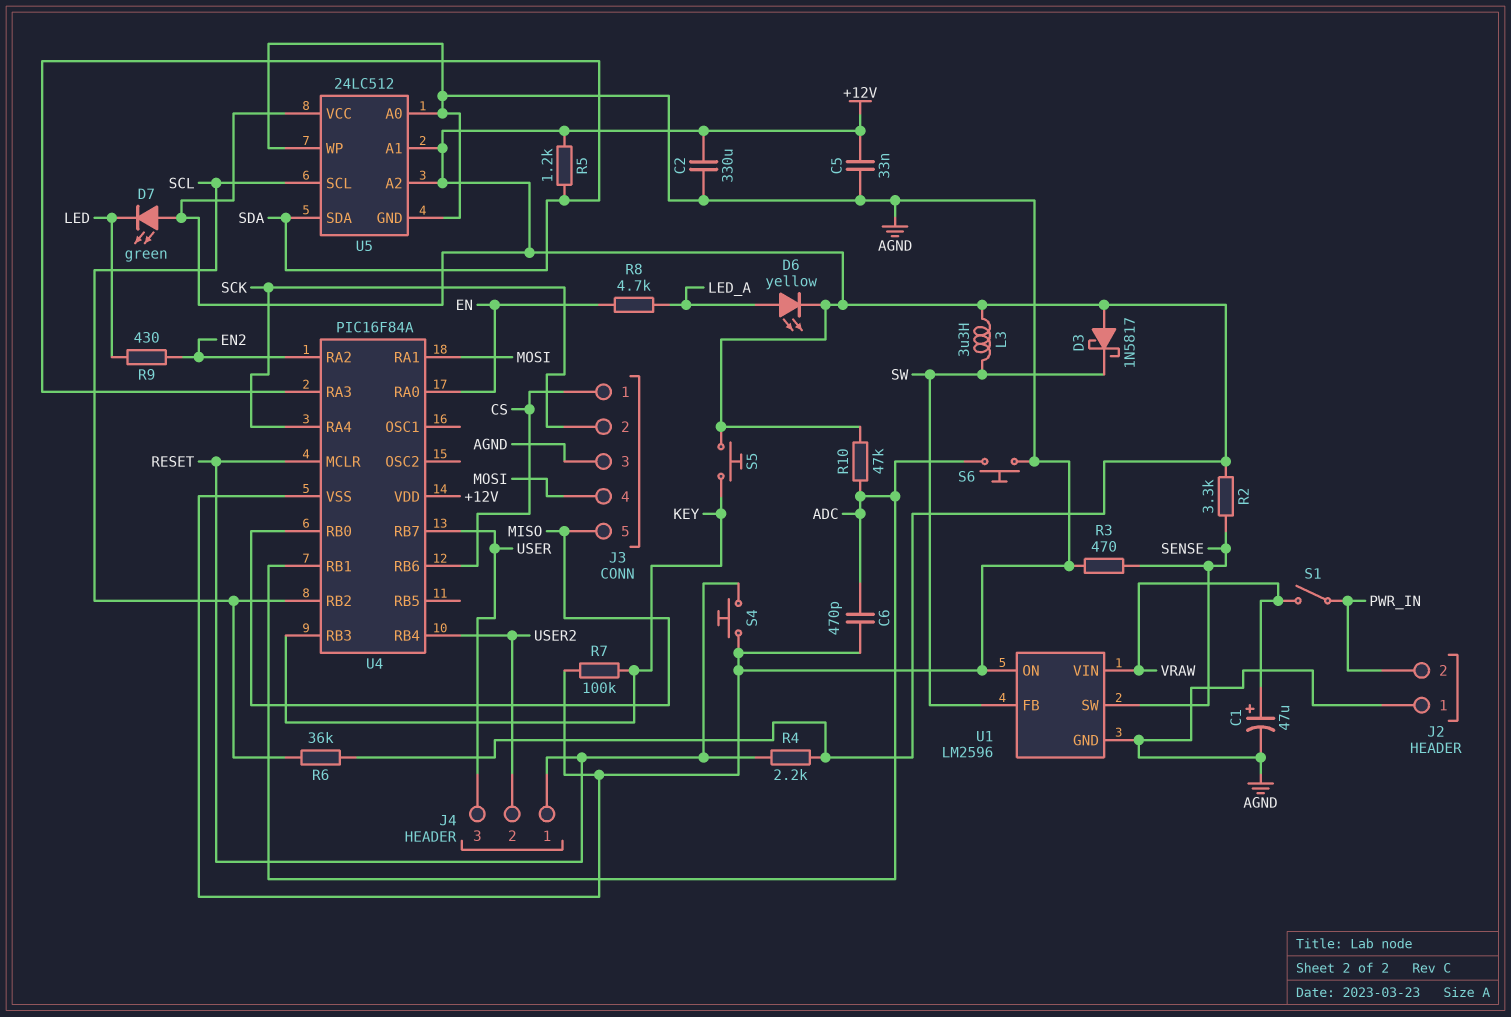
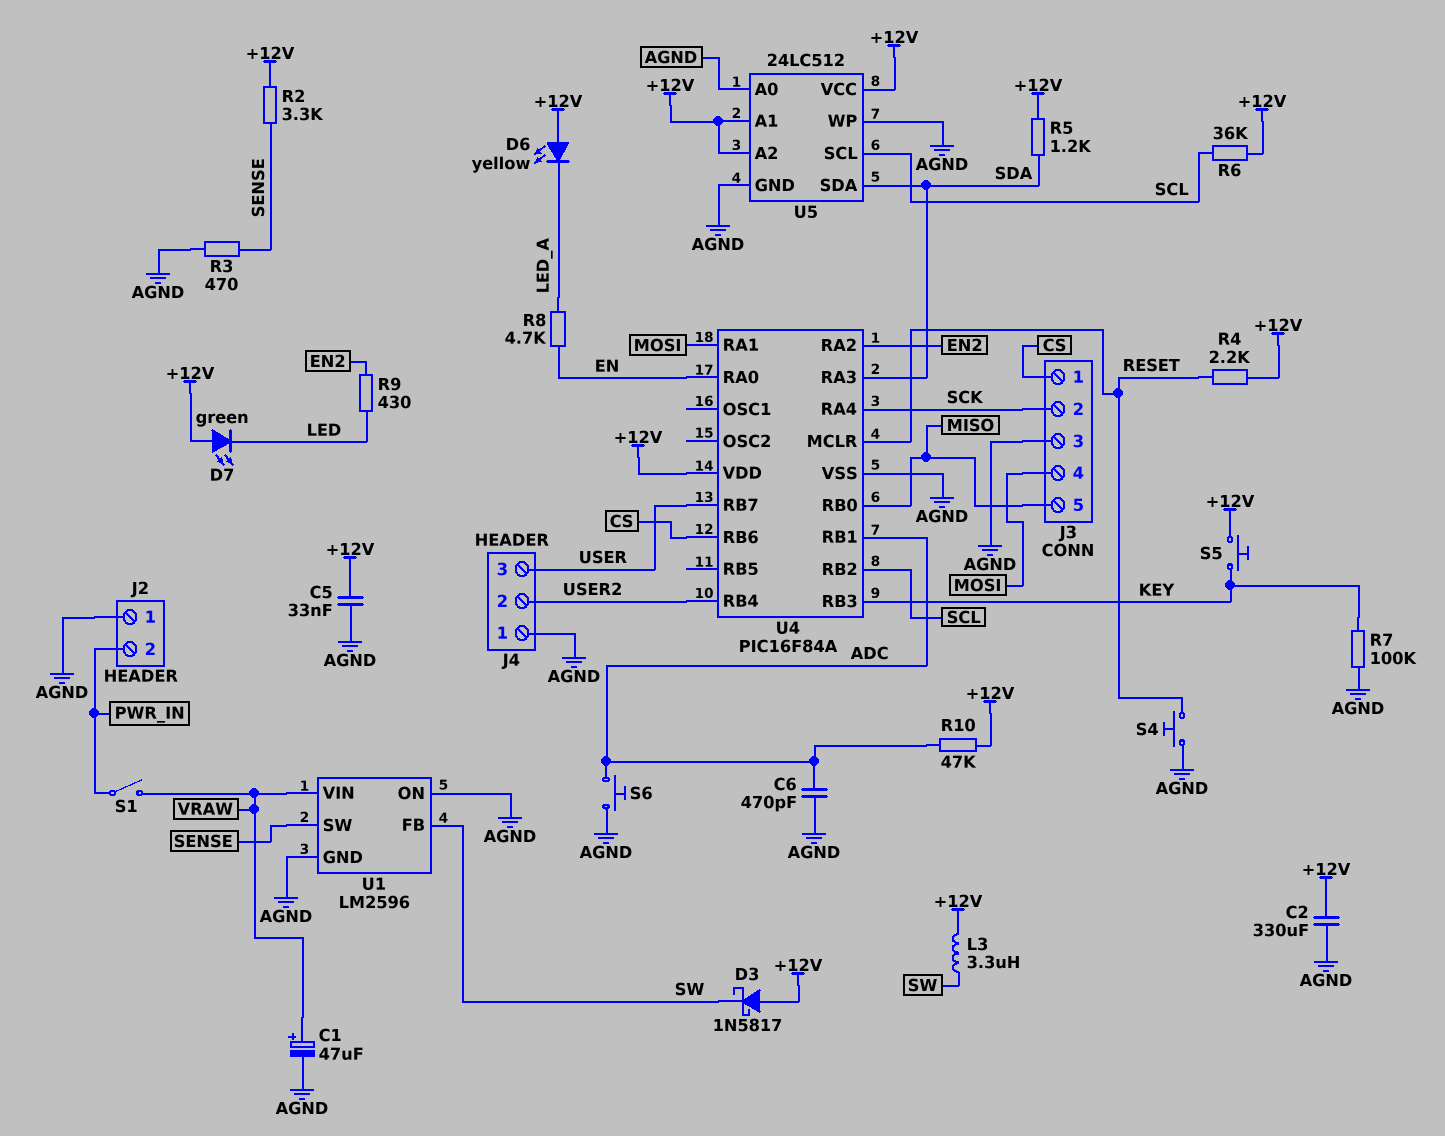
D6: LED yellow (A LED_A, K +12V) -> LED yellow (A +12V, K LED_A)
J4 pin 1: RESET -> AGND

